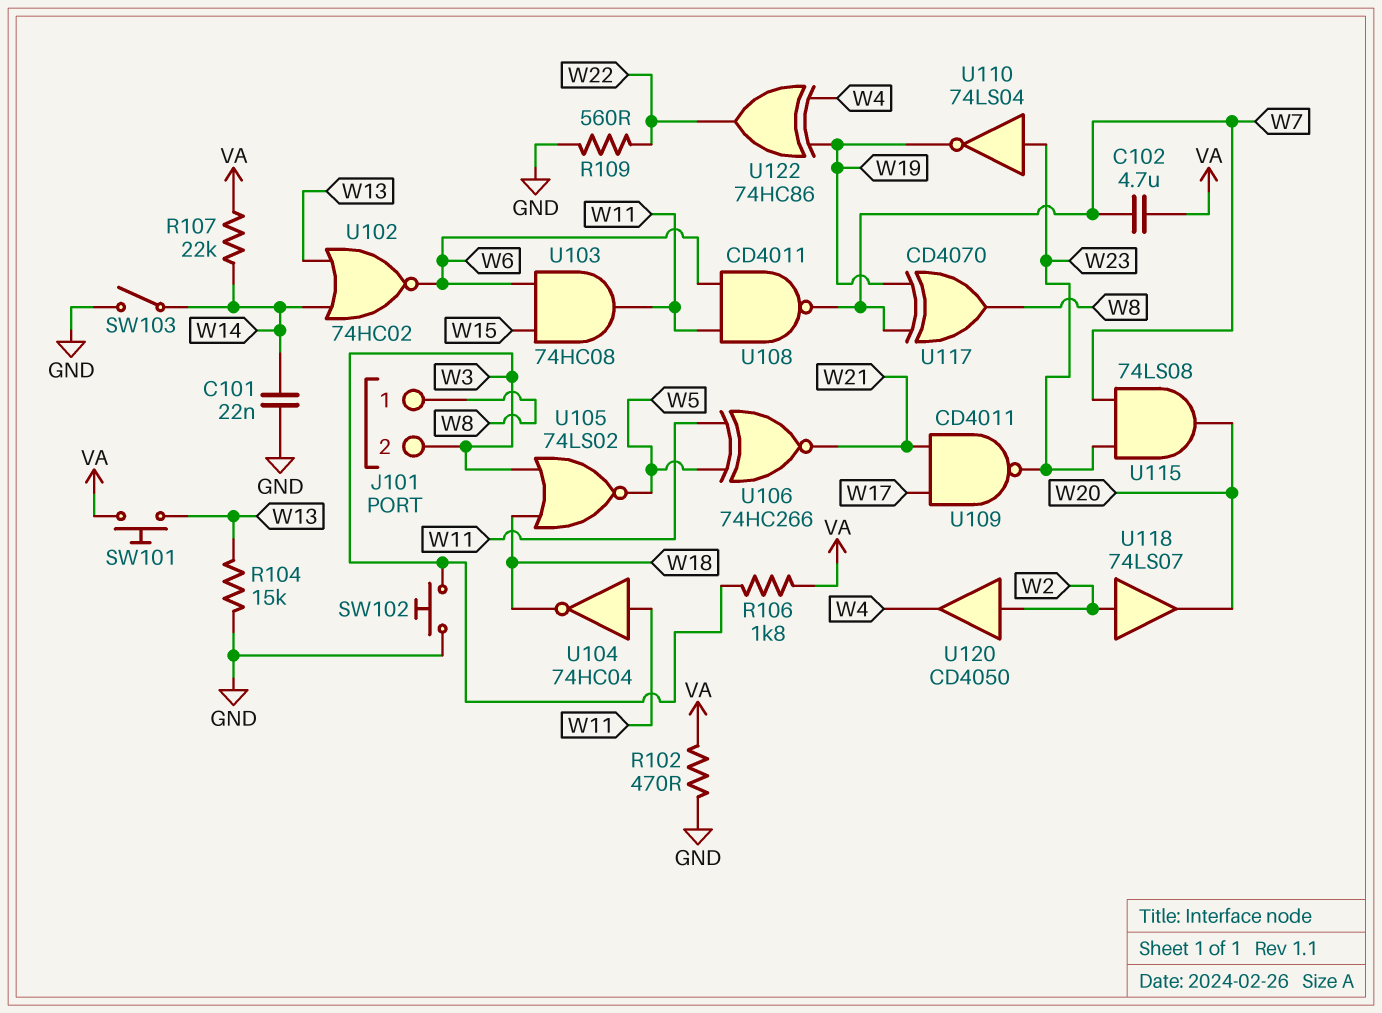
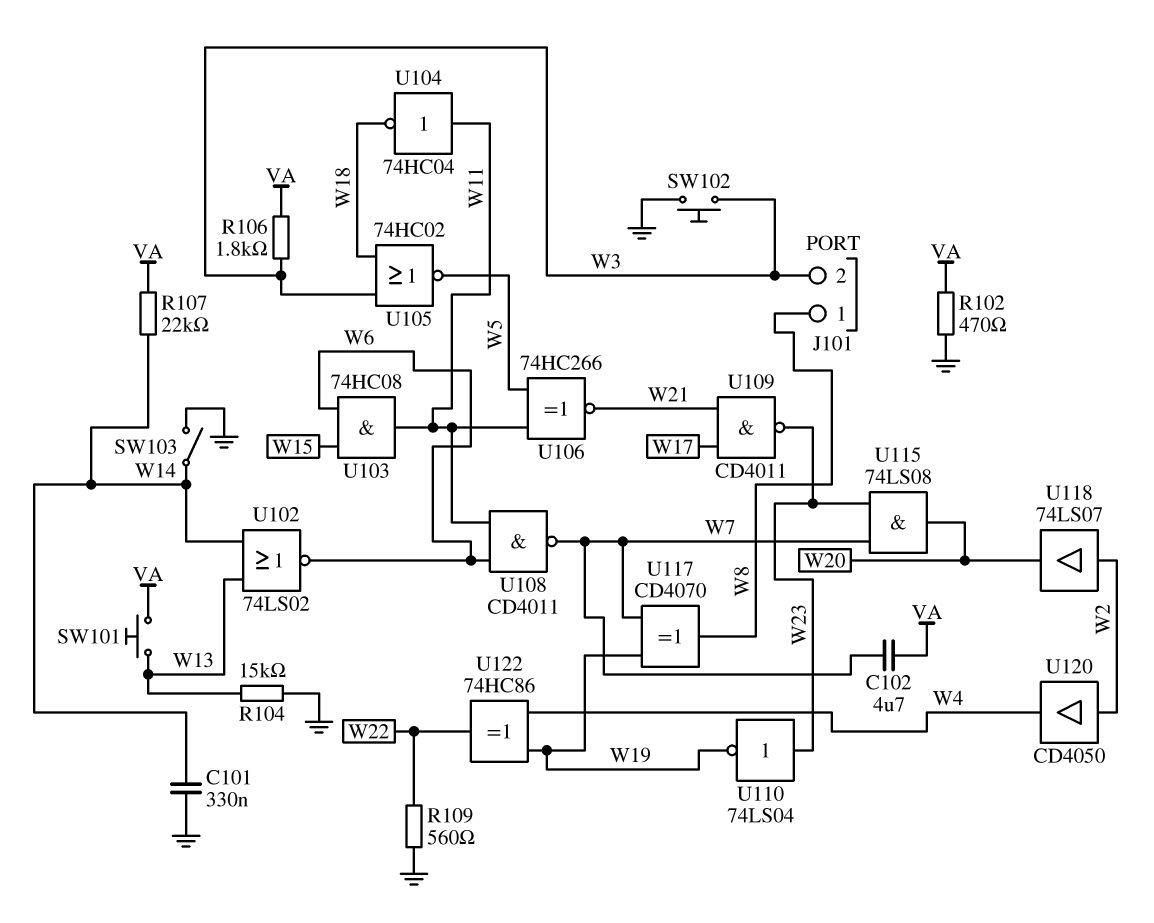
C101: 22nF (GND, W14) -> 330nF (GND, W14)
U102: NOR 74HC02 (in W13, in W14, out W6) -> NOR 74LS02 (in W13, in W14, out W6)
U105: NOR 74LS02 (in W3, in W18, out W5) -> NOR 74HC02 (in W3, in W18, out W5)

